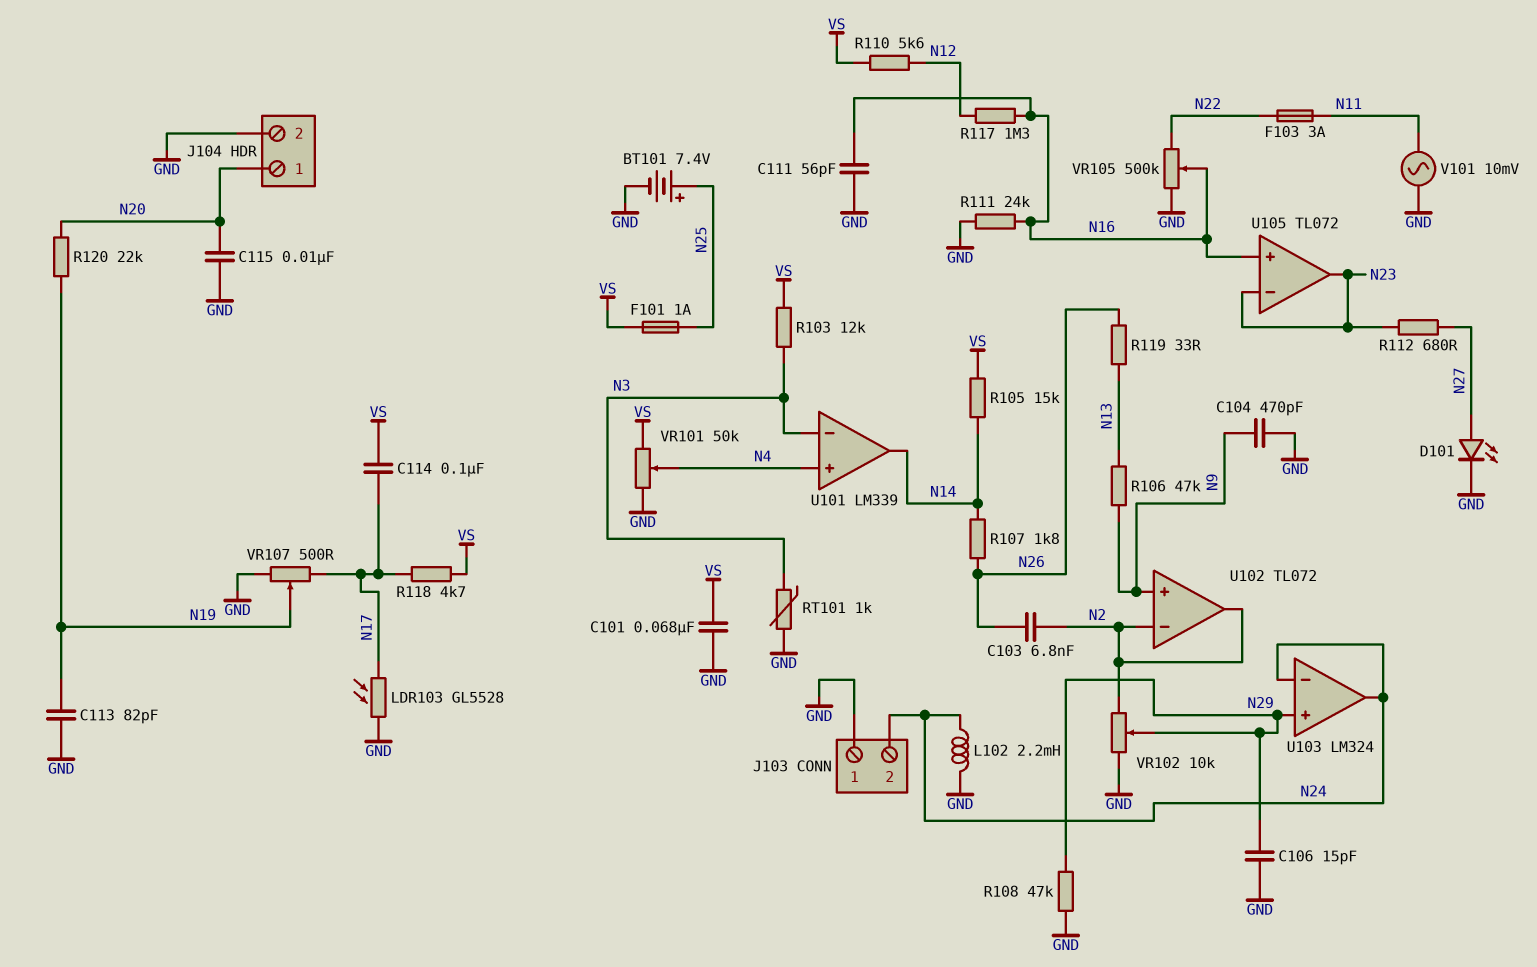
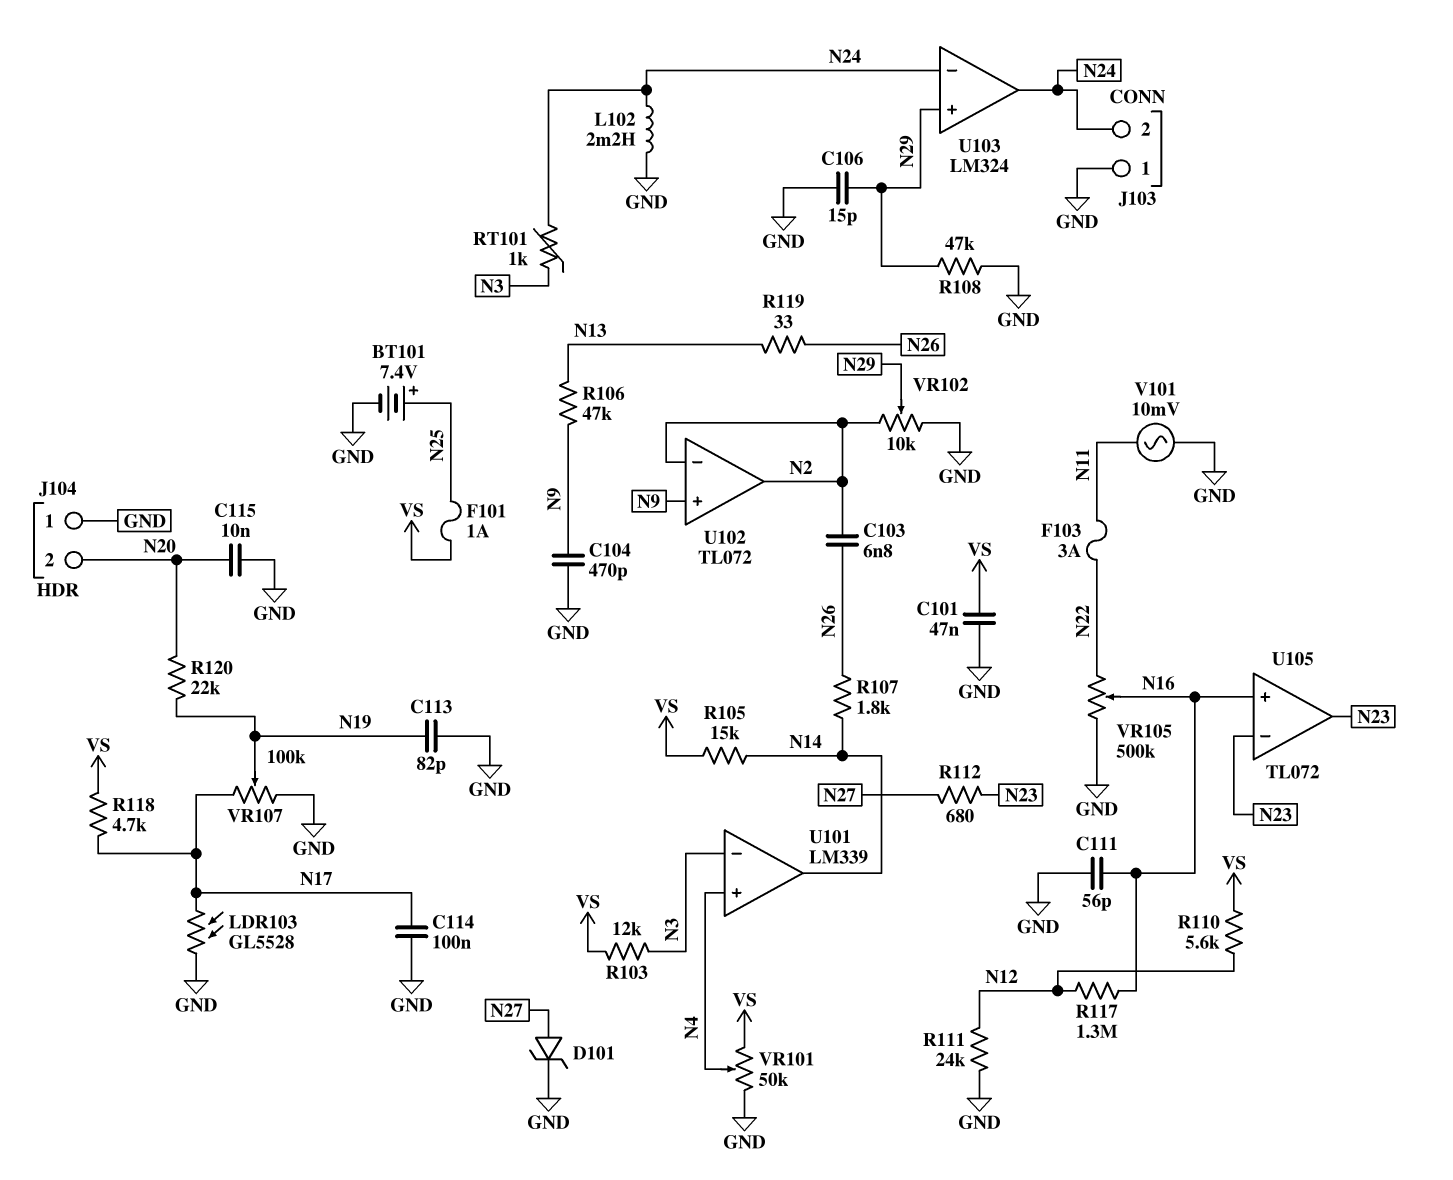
C101: 68nF (GND, VS) -> 47nF (GND, VS)
C114: 100nF (N17, VS) -> 100nF (GND, N17)
D101: LED (A N27, K GND) -> zener (A N27, K GND)
J104 pin 1: N20 -> GND
J104 pin 2: GND -> N20
R111: 24k (GND, N16) -> 24k (GND, N12)
RT101: 1k (GND, N3) -> 1k (N3, N24)
VR107: 500 (GND, N17, wiper N19) -> 100k (GND, N17, wiper N19)

